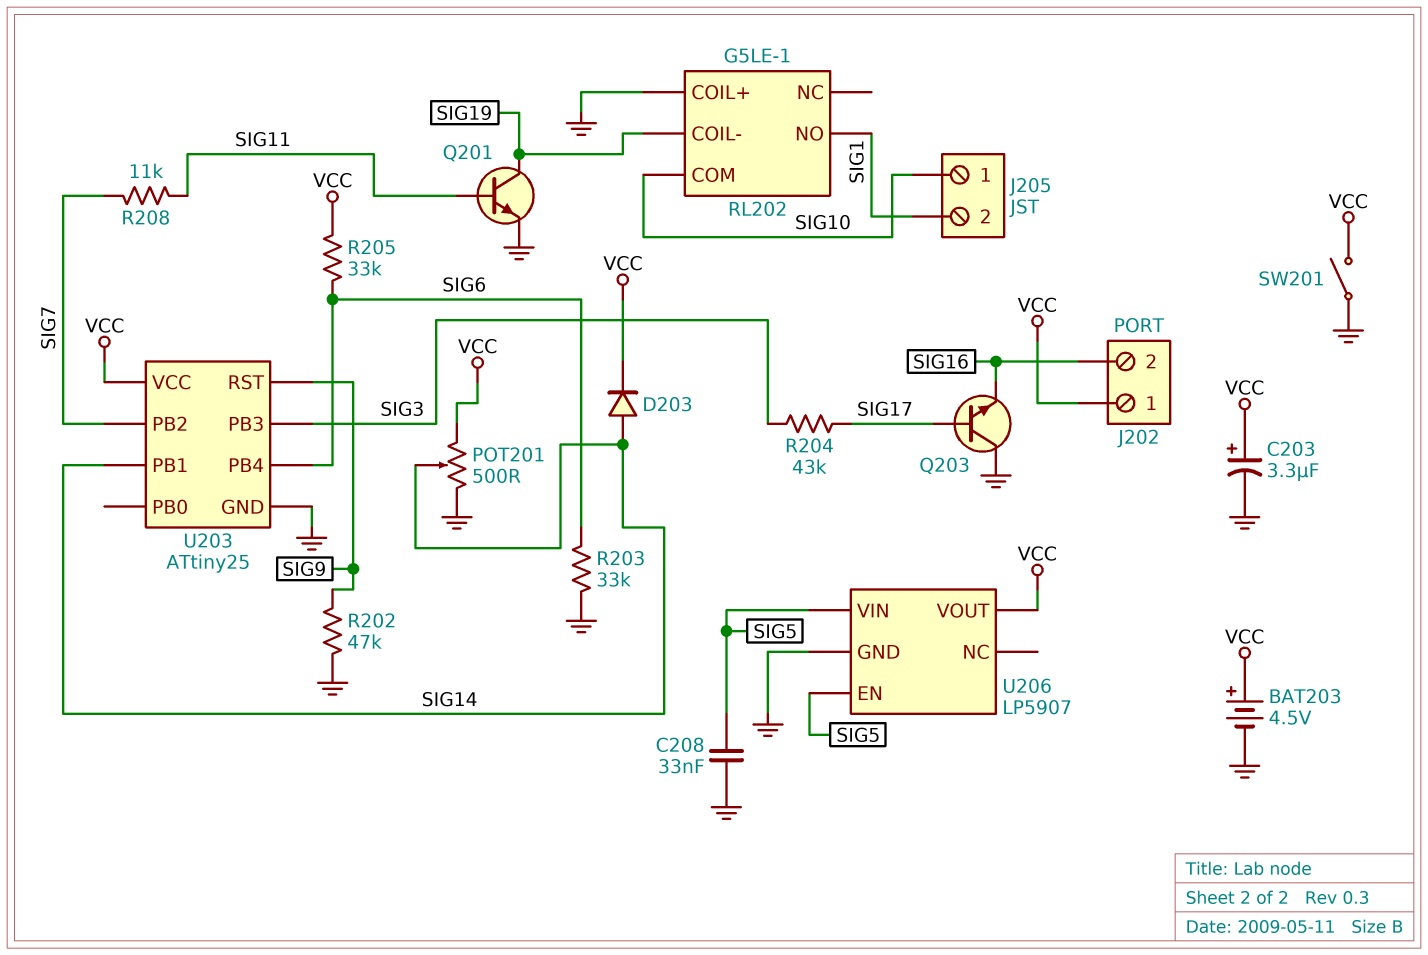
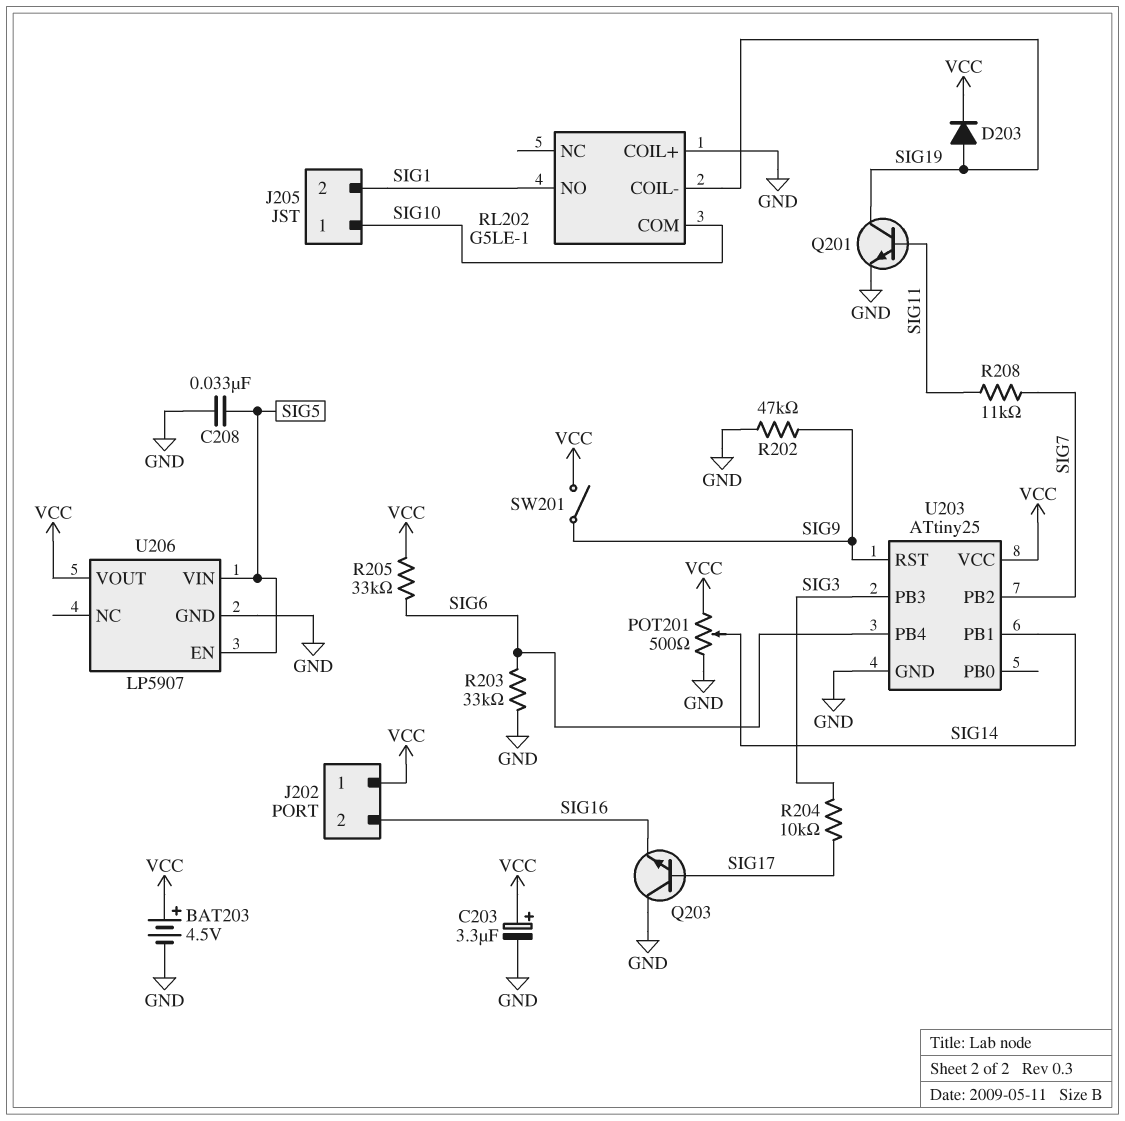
D203: diode (A SIG14, K VCC) -> diode (A SIG19, K VCC)
R204: 43k (SIG3, SIG17) -> 10k (SIG3, SIG17)
SW201: switch (GND, VCC) -> switch (SIG9, VCC)

